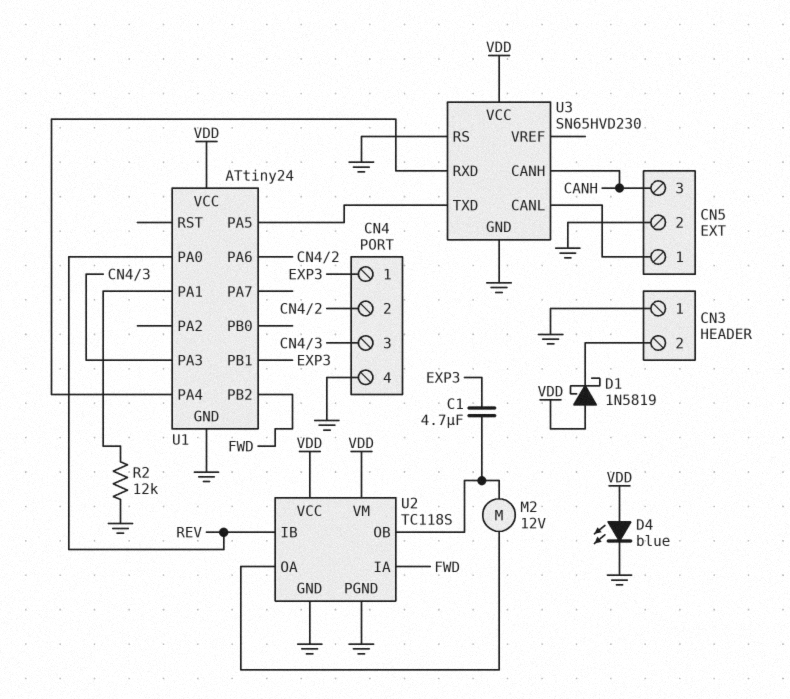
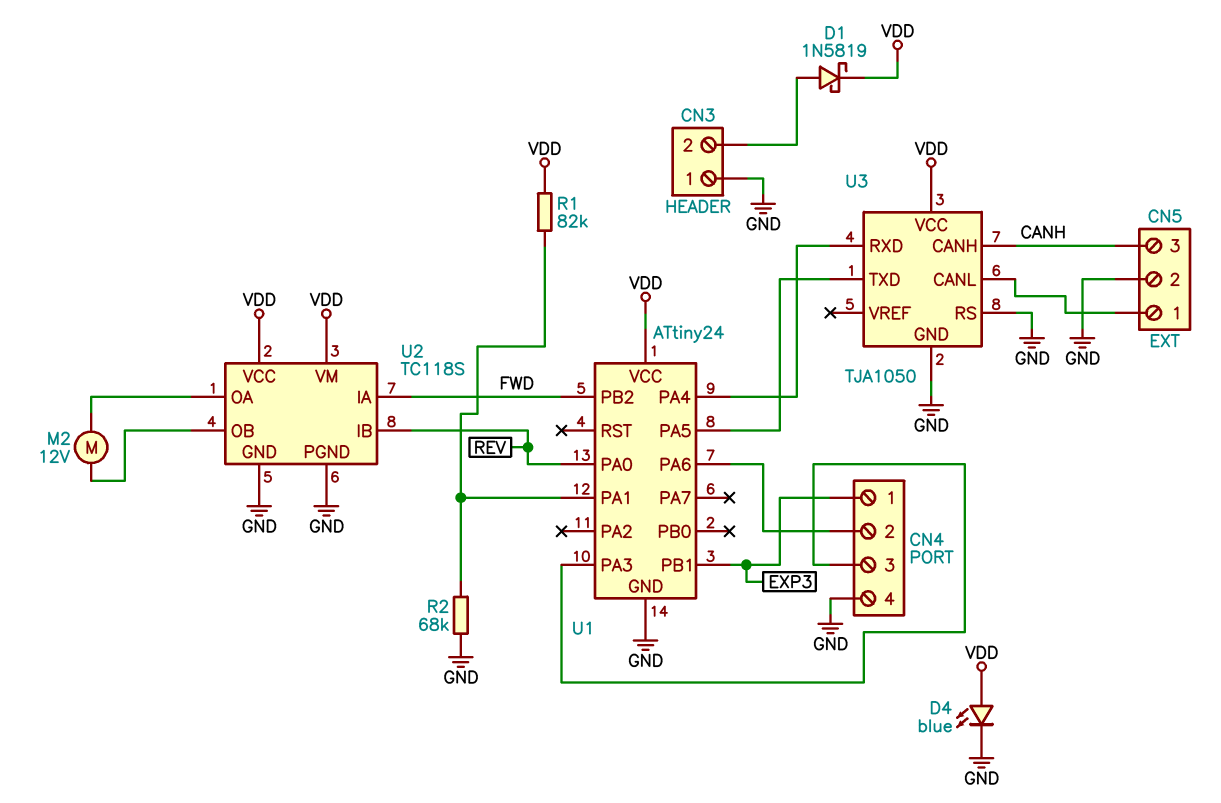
C1: 4.7uF (EXP3, U2/OB) -> none
D1: schottky 1N5819 (A VDD, K CN3/2) -> schottky 1N5819 (A CN3/2, K VDD)
R1: none -> 82k (U1/PA1, VDD)
R2: 12k (GND, U1/PA1) -> 68k (GND, U1/PA1)
U3: SN65HVD230 -> TJA1050

